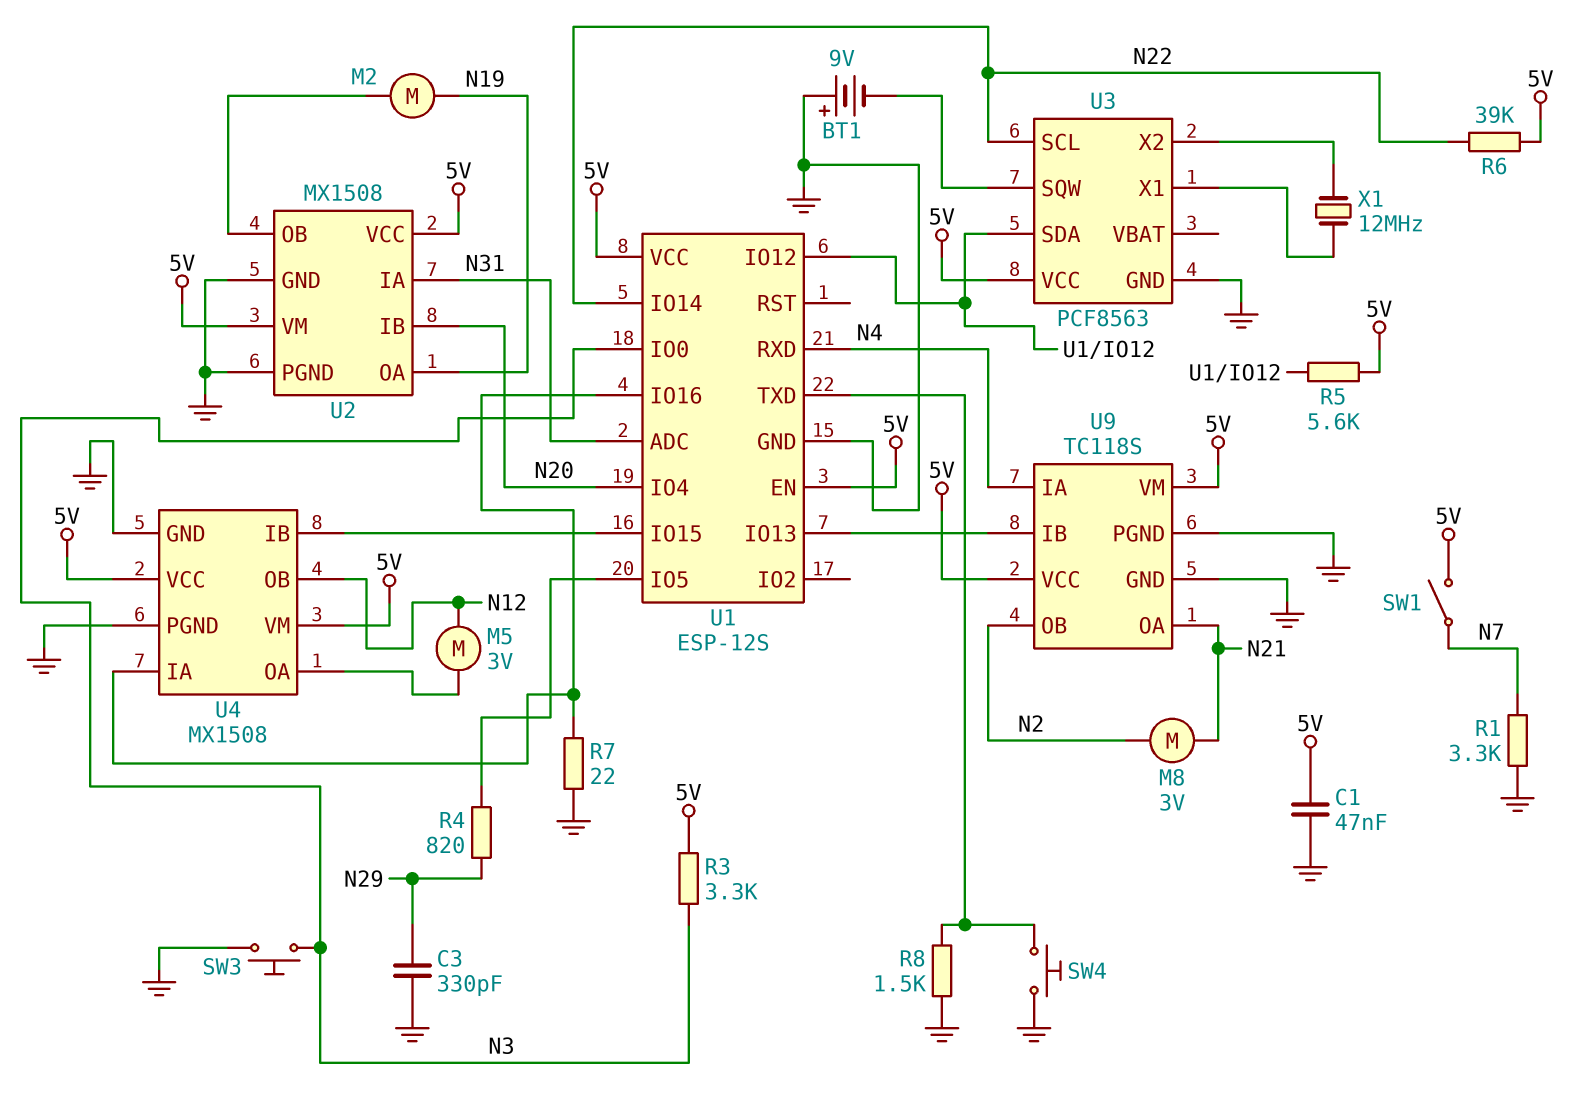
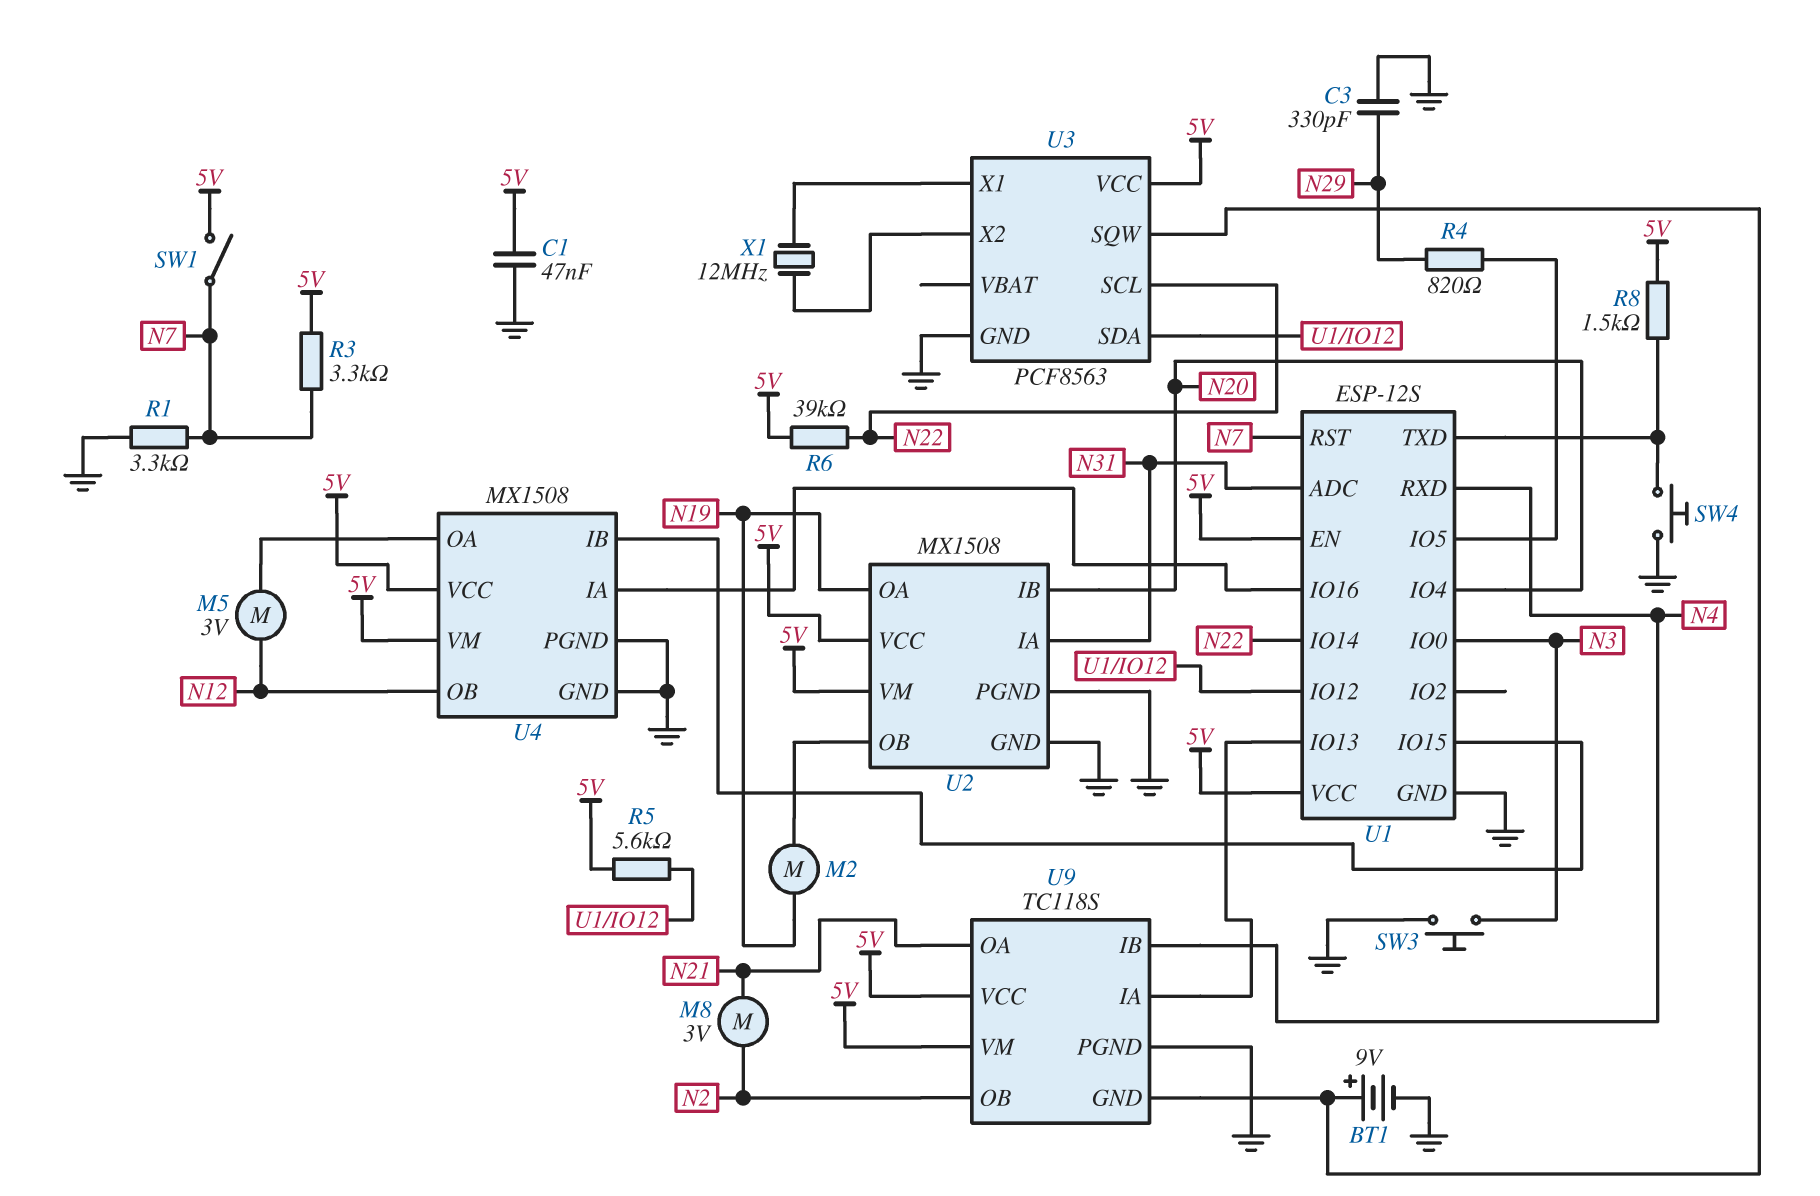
BT1: 9V (plus GND, minus U3/SQW) -> 9V (plus U3/SQW, minus GND)
R3: 3.3k (5V, N3) -> 3.3k (5V, N7)
R7: 22 (GND, U1/IO16) -> none
R8: 1.5k (GND, U1/TXD) -> 1.5k (5V, U1/TXD)
U1 pin RST: none -> N7
U9 pin GND: GND -> U3/SQW
U9 pin IA: N4 -> U1/IO13
U9 pin IB: U1/IO13 -> N4

